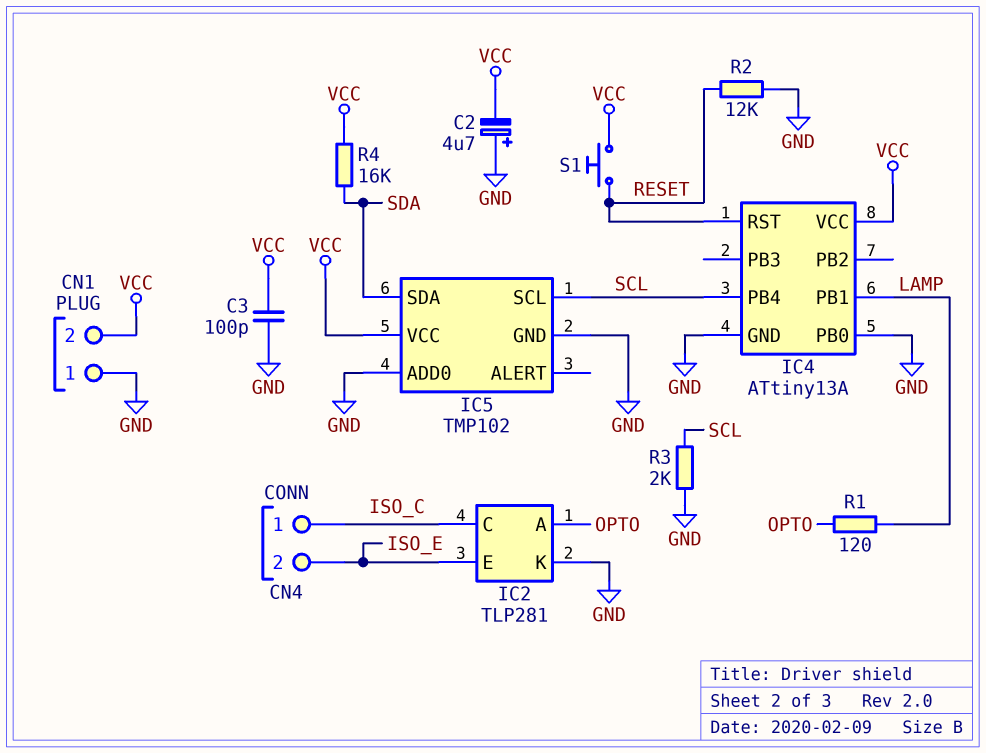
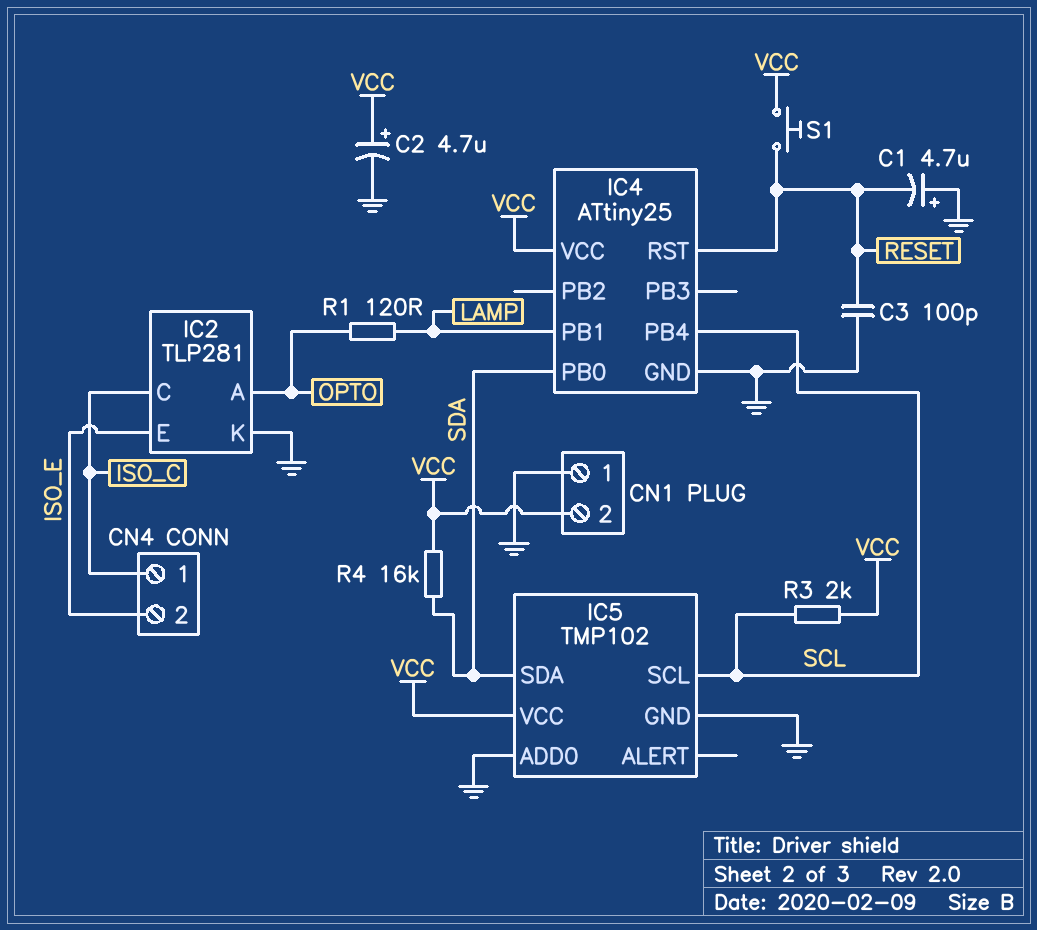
C1: none -> 4.7uF (plus GND, minus RESET)
C2: 4.7uF (plus GND, minus VCC) -> 4.7uF (plus VCC, minus GND)
C3: 100pF (GND, VCC) -> 100pF (GND, RESET)
IC4: ATtiny13A -> ATtiny25
IC4 pin PB0: GND -> SDA
R2: 12k (GND, RESET) -> none
R3: 2k (GND, SCL) -> 2k (SCL, VCC)

